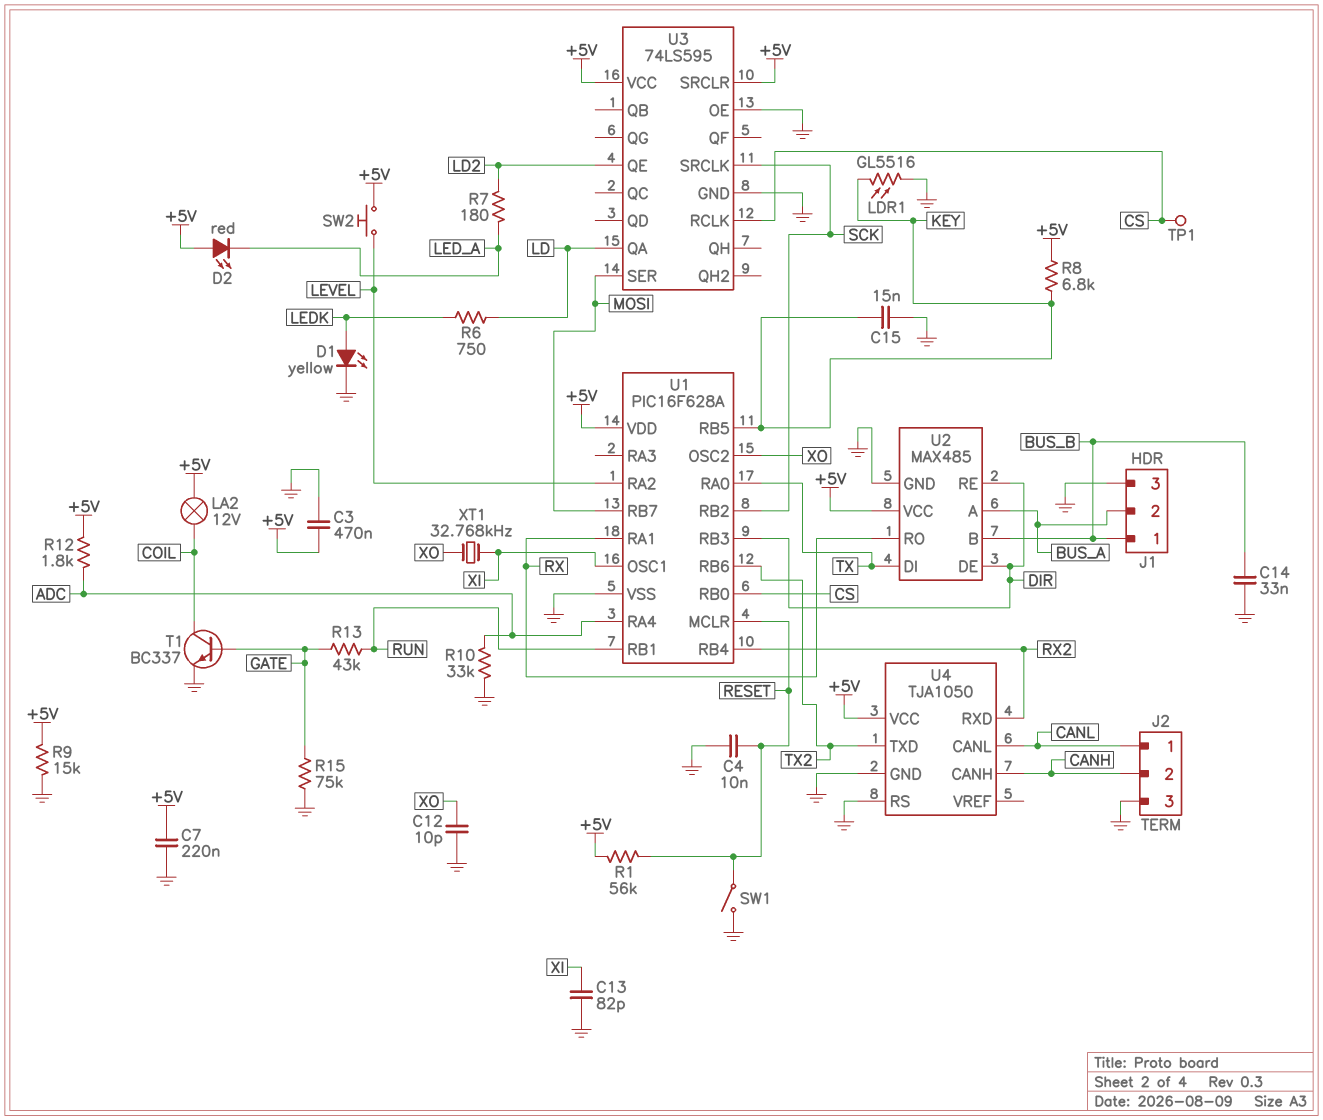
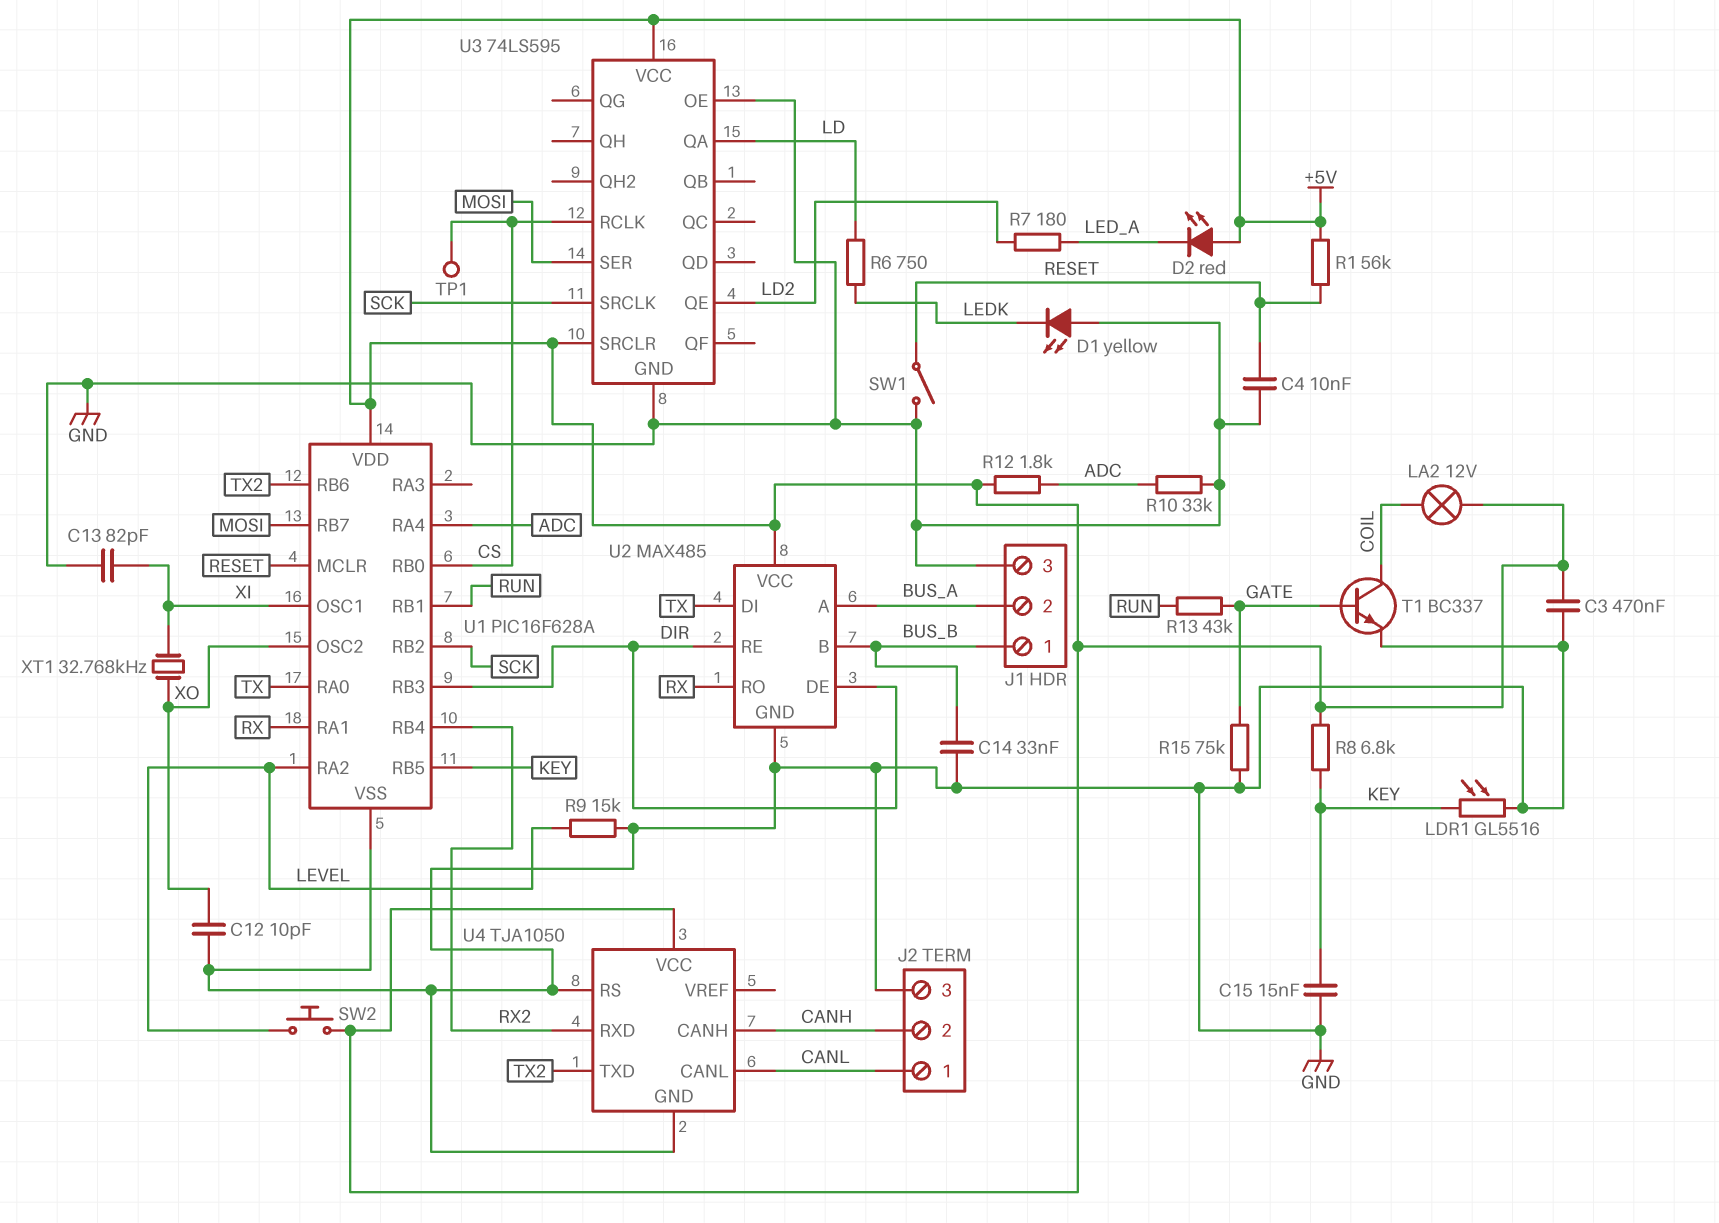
C7: 220nF (+5V, GND) -> none
D1: LED yellow (A LEDK, K GND) -> LED yellow (A GND, K LEDK)
R9: 15k (+5V, GND) -> 15k (GND, LEVEL)

